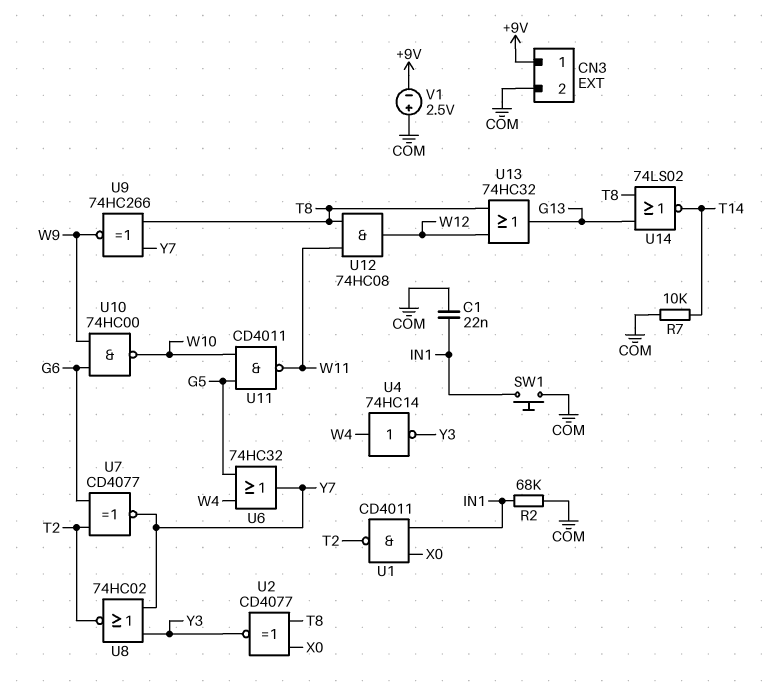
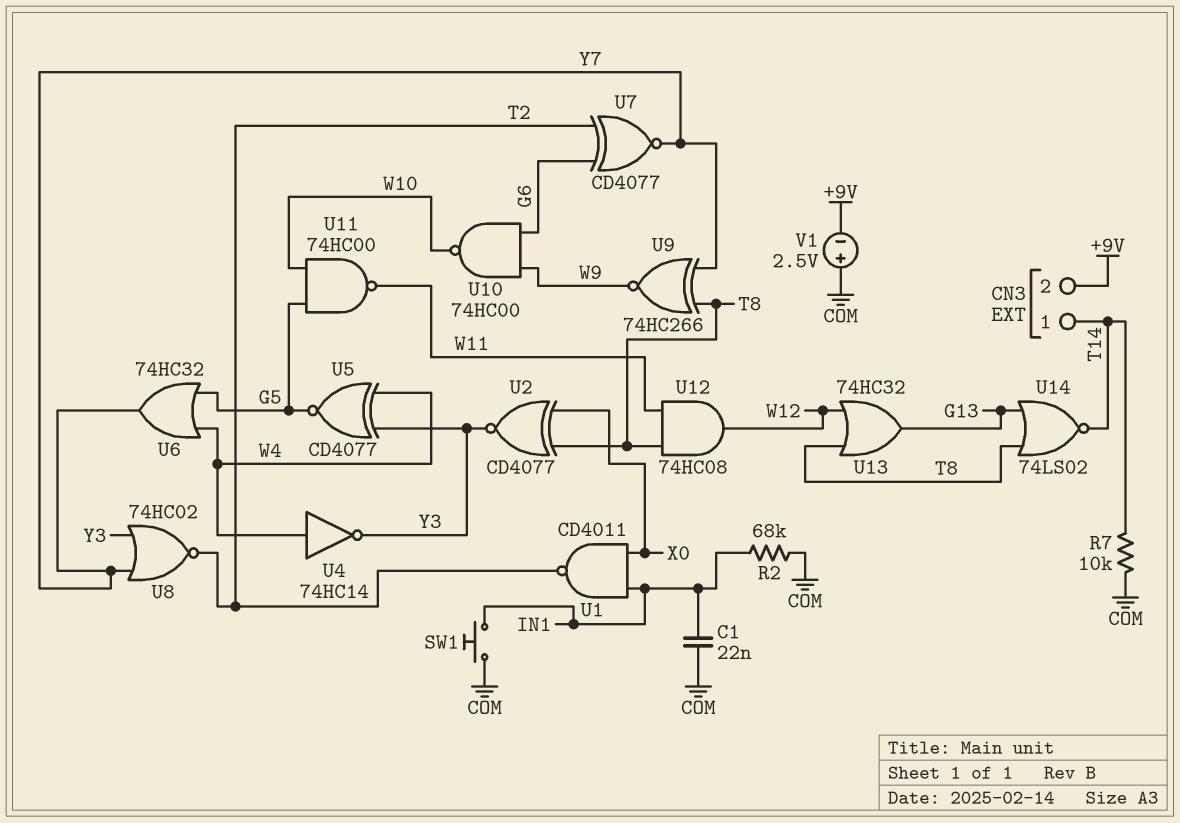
CN3 pin 1: +9V -> T14
CN3 pin 2: COM -> +9V
U5: none -> XNOR CD4077 (in W4, in Y3, out G5)
U11: NAND CD4011 (in G5, in W10, out W11) -> NAND 74HC00 (in G5, in W10, out W11)

